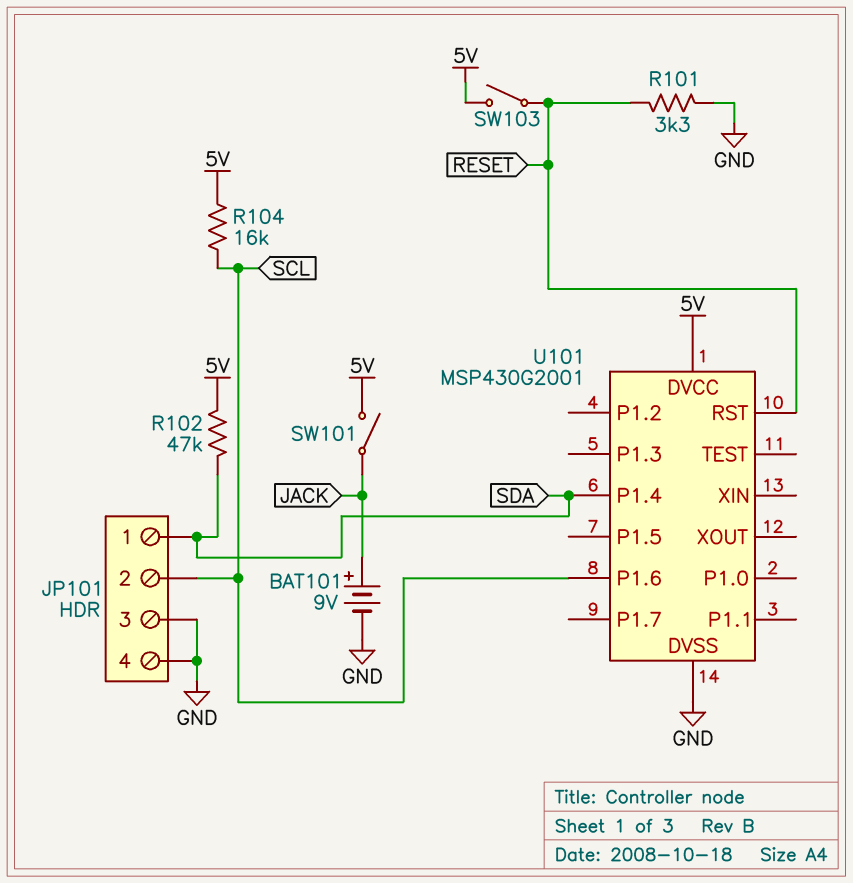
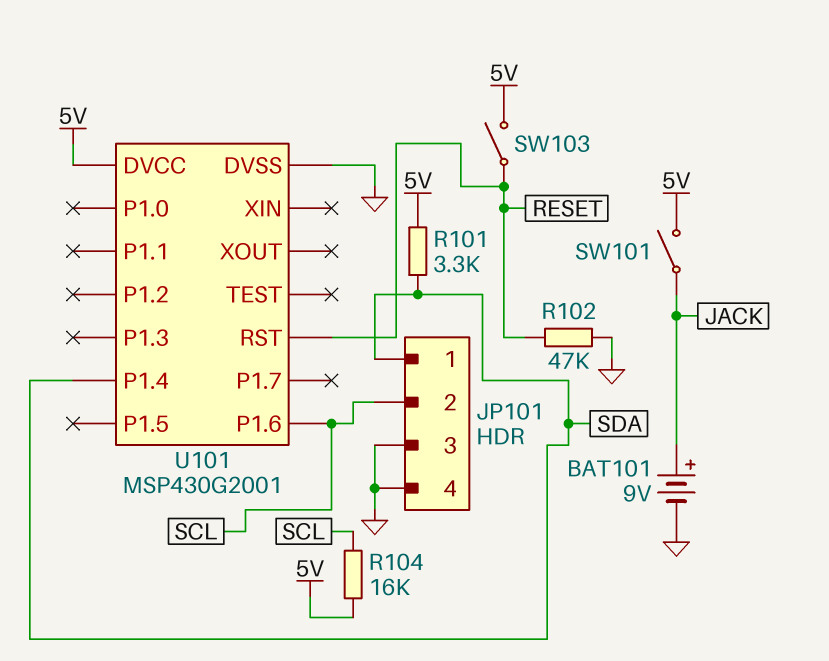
R101: 3.3k (GND, RESET) -> 3.3k (5V, SDA)
R102: 47k (5V, SDA) -> 47k (GND, RESET)

